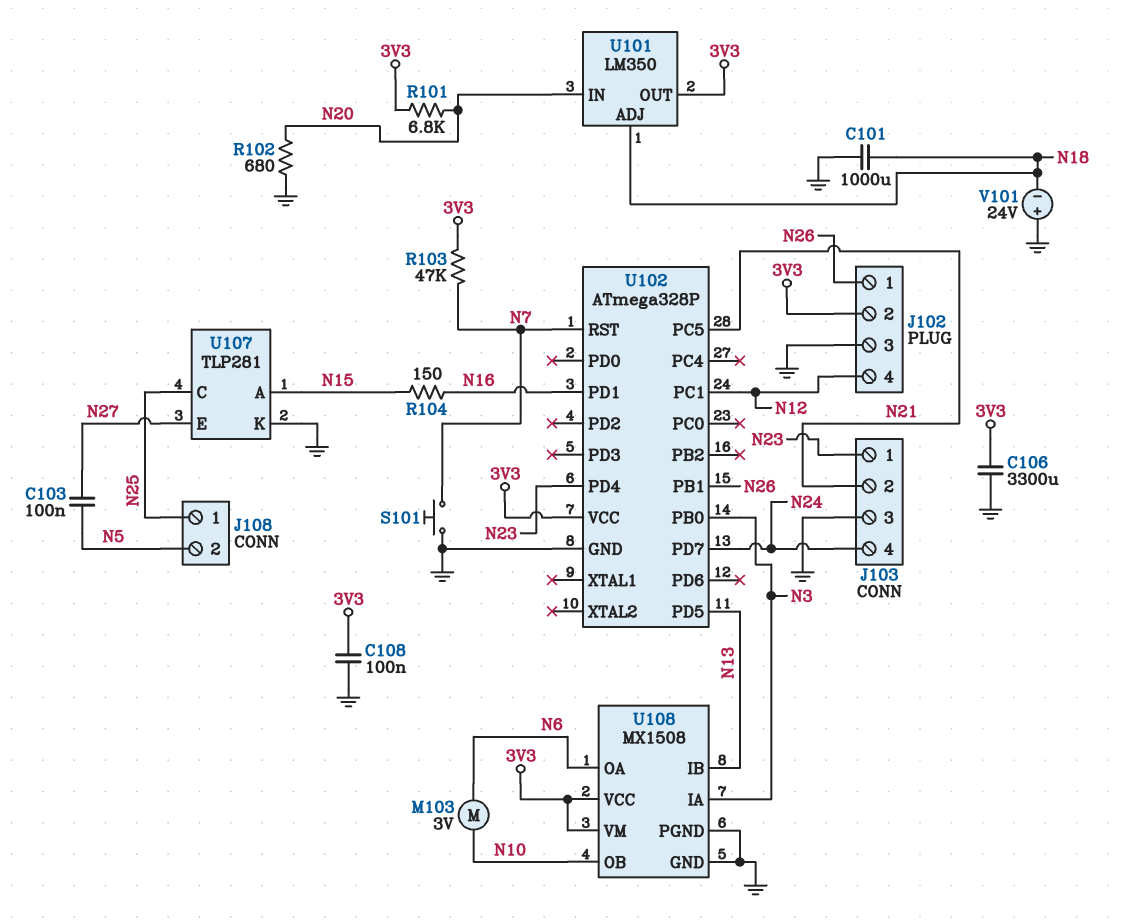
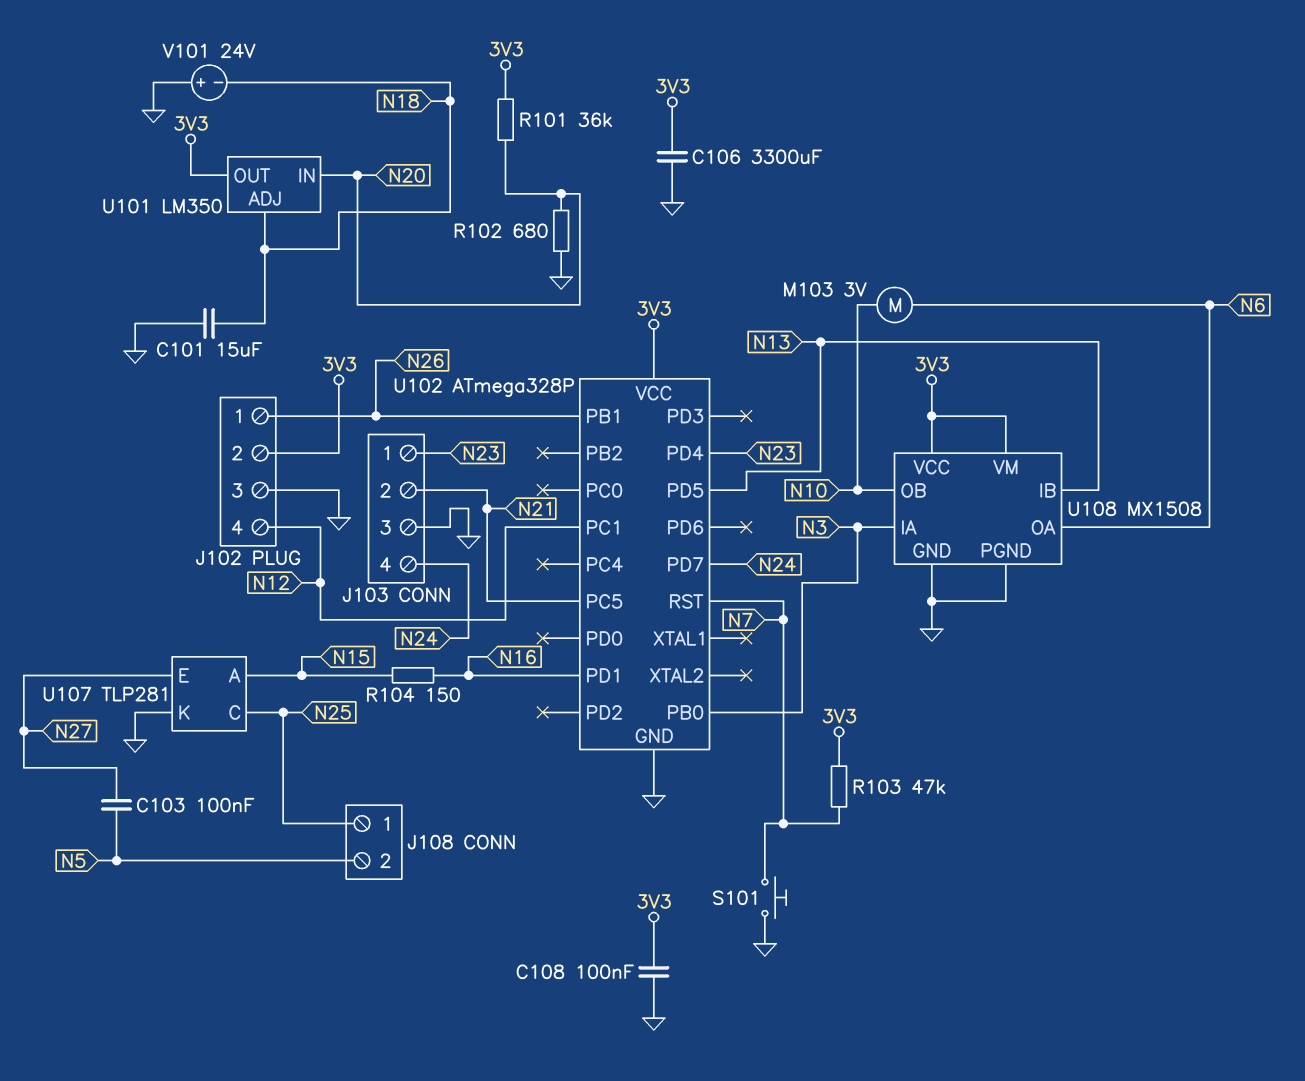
C101: 1000uF (GND, N18) -> 15uF (GND, N18)
R101: 6.8k (3V3, N20) -> 36k (3V3, N20)

